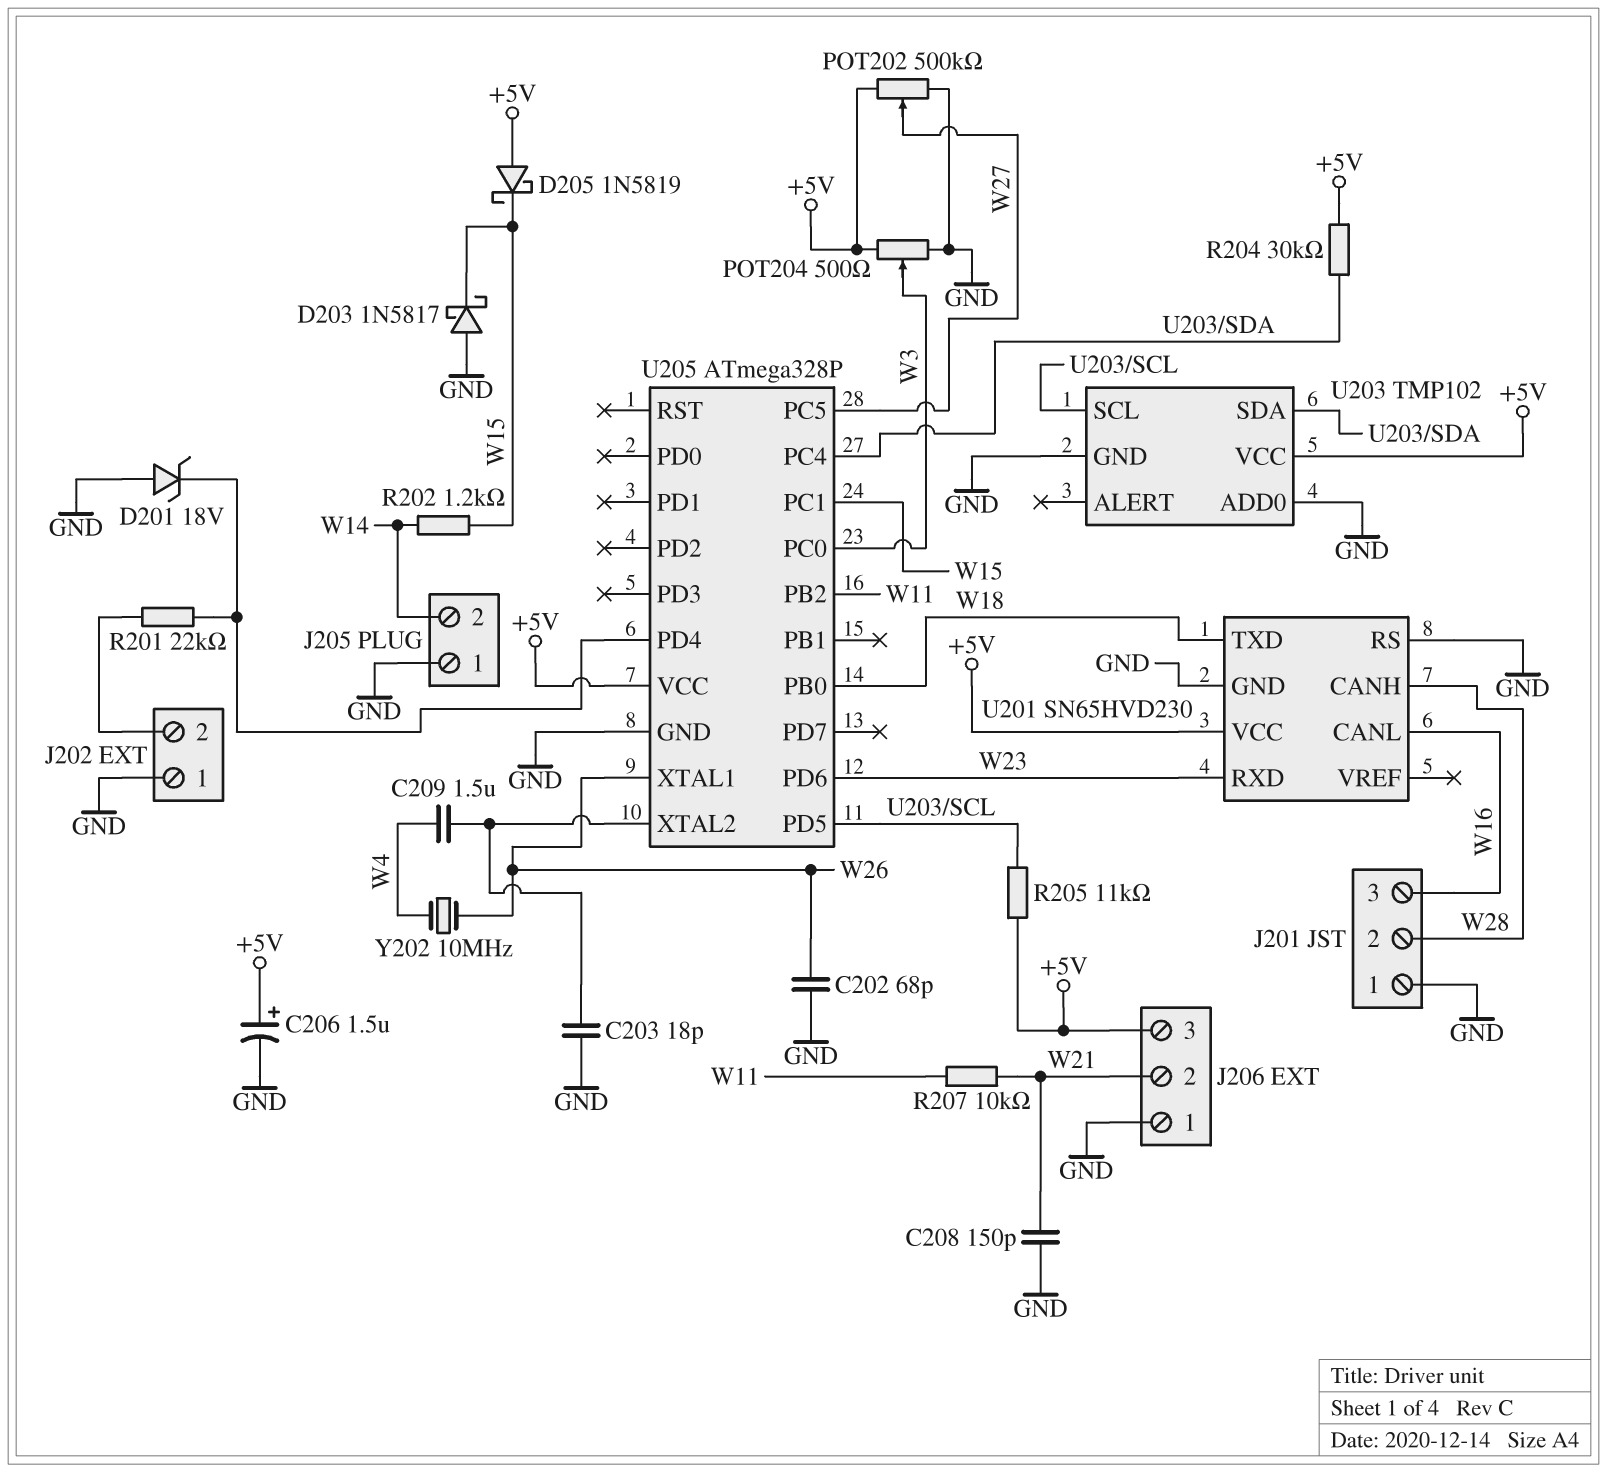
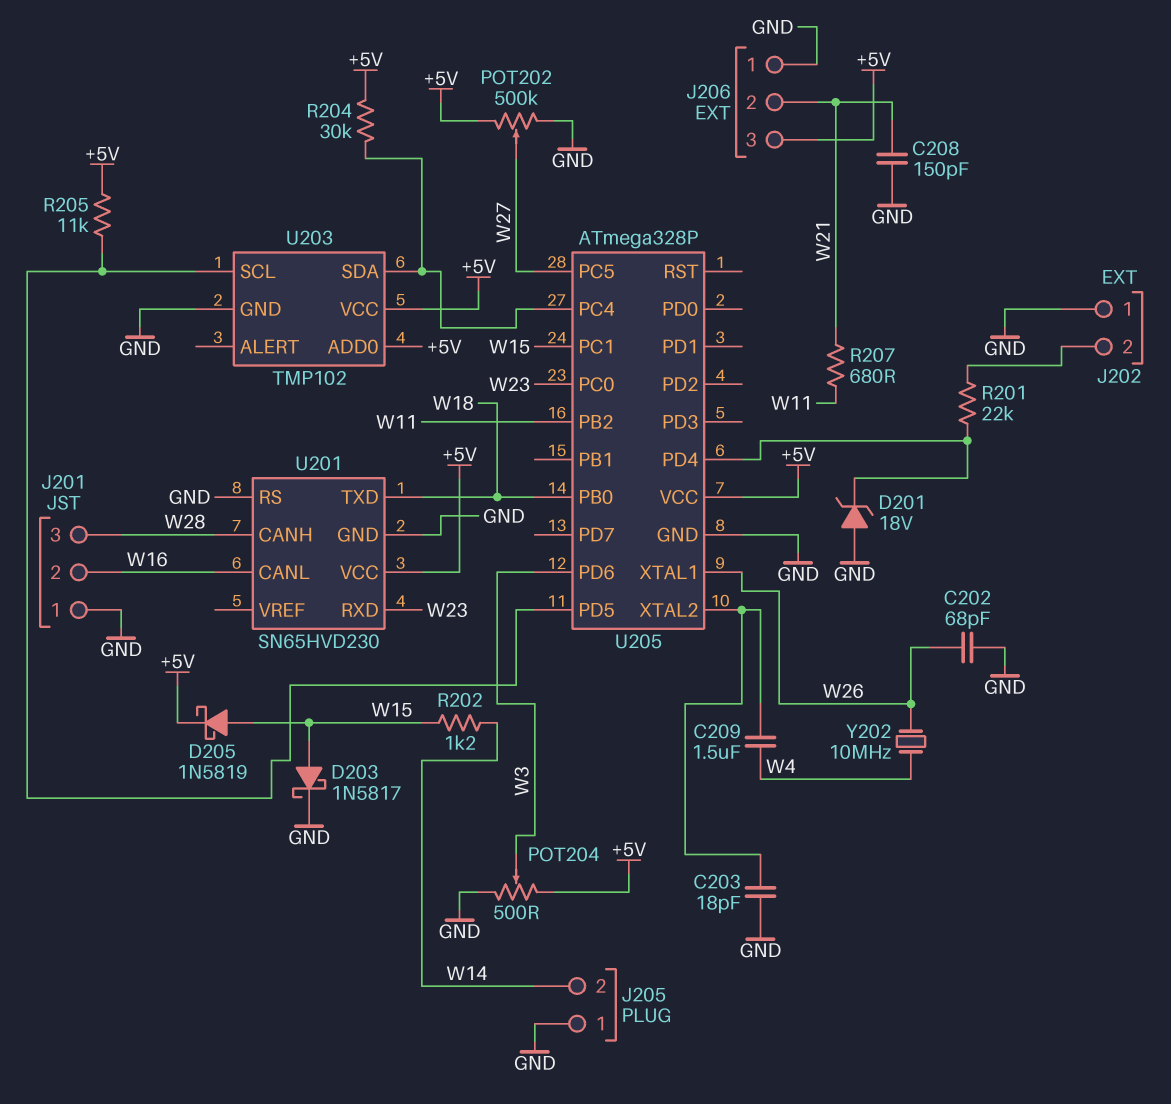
C206: 1.5uF (plus +5V, minus GND) -> none
D203: schottky 1N5817 (A GND, K W15) -> schottky 1N5817 (A W15, K GND)
D205: schottky 1N5819 (A +5V, K W15) -> schottky 1N5819 (A W15, K +5V)
J201 pin 2: W28 -> W16
J201 pin 3: W16 -> W28
R207: 10k (W11, W21) -> 680 (W11, W21)
U203 pin ADD0: GND -> +5V
U205 pin PC0: W3 -> W23
U205 pin PD6: W23 -> W3

